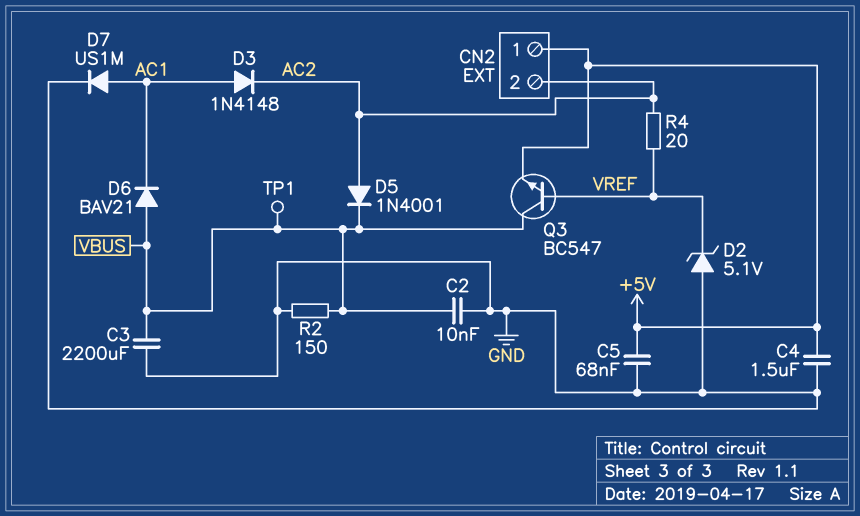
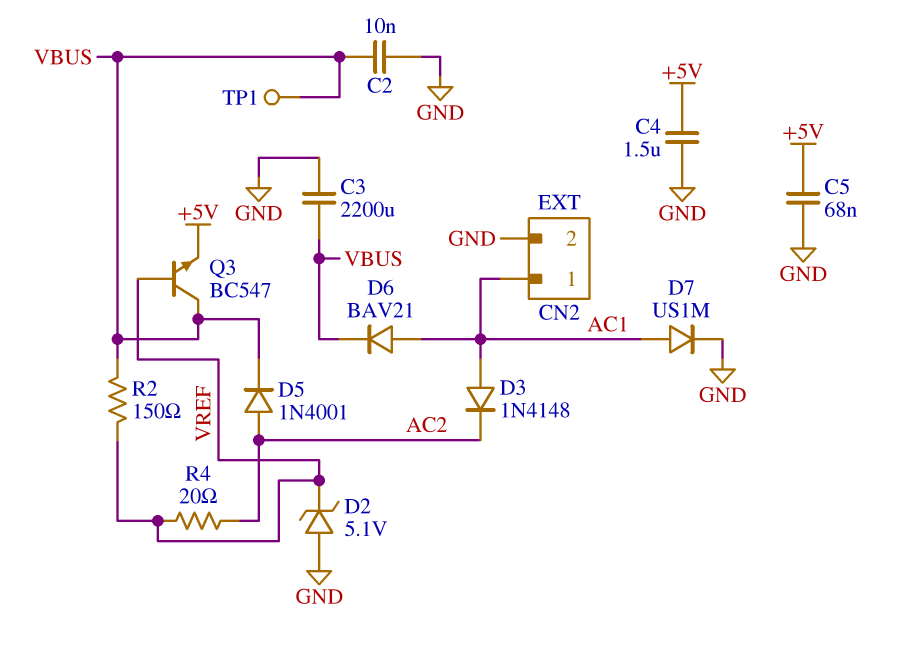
CN2 pin 1: +5V -> AC1
CN2 pin 2: AC2 -> GND
D6: diode BAV21 (A VBUS, K AC1) -> diode BAV21 (A AC1, K VBUS)
R2: 150 (GND, VBUS) -> 150 (VBUS, VREF)

